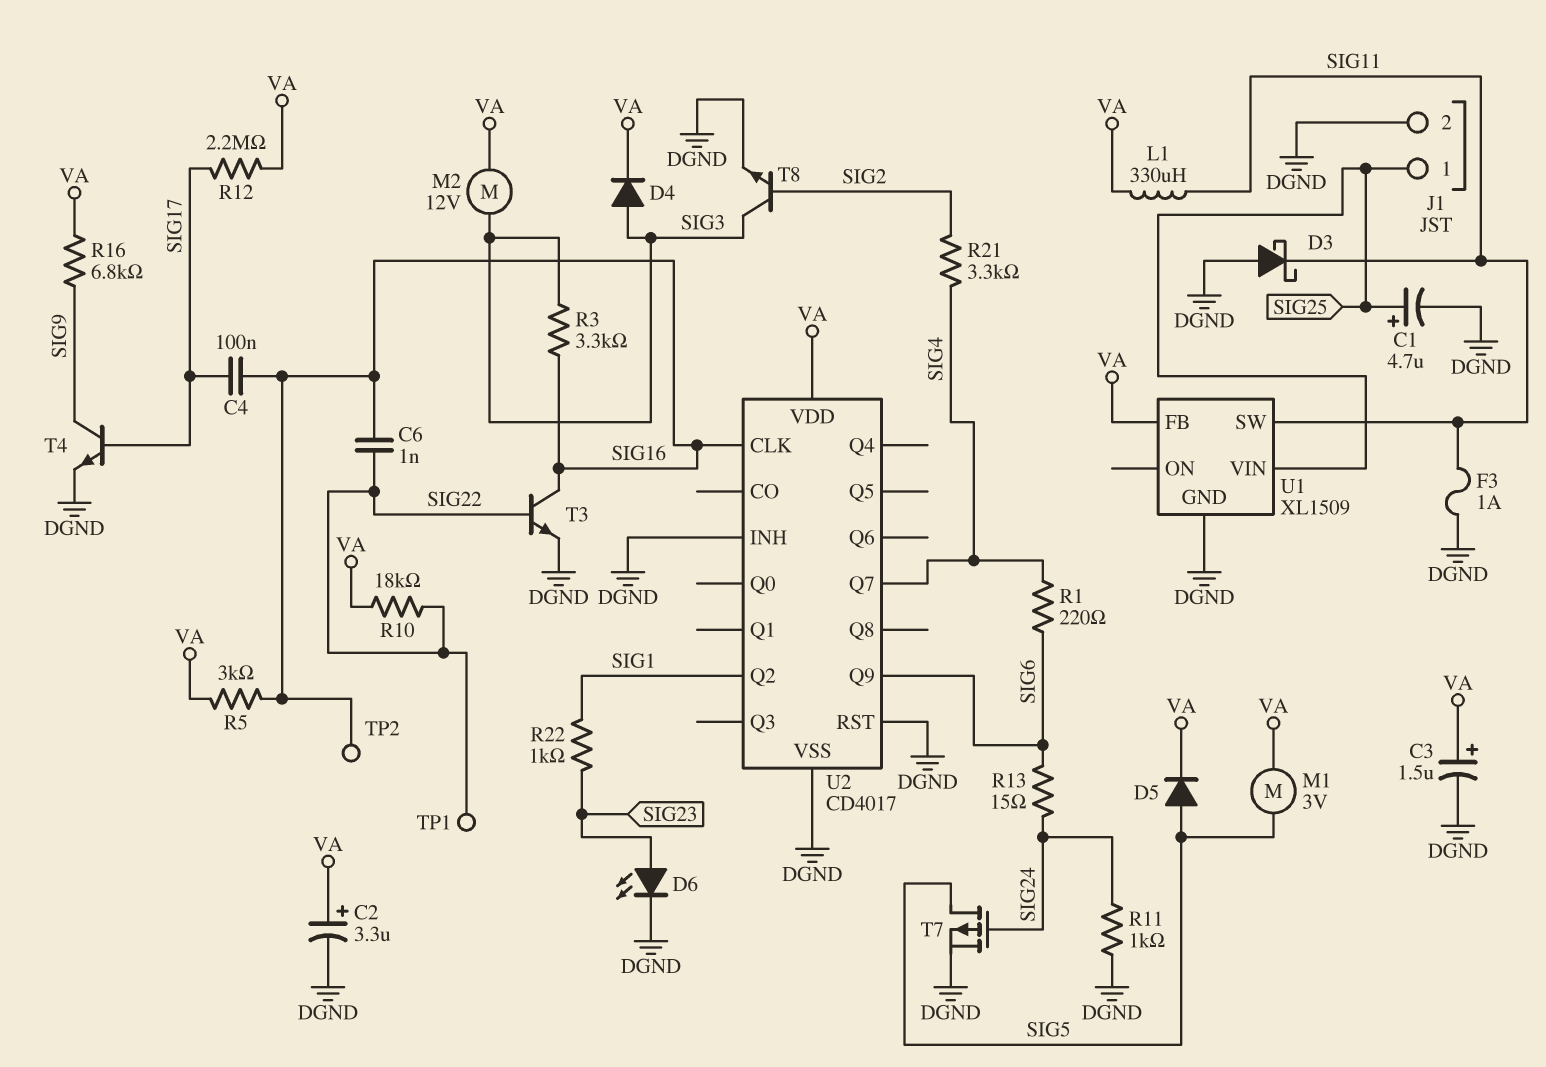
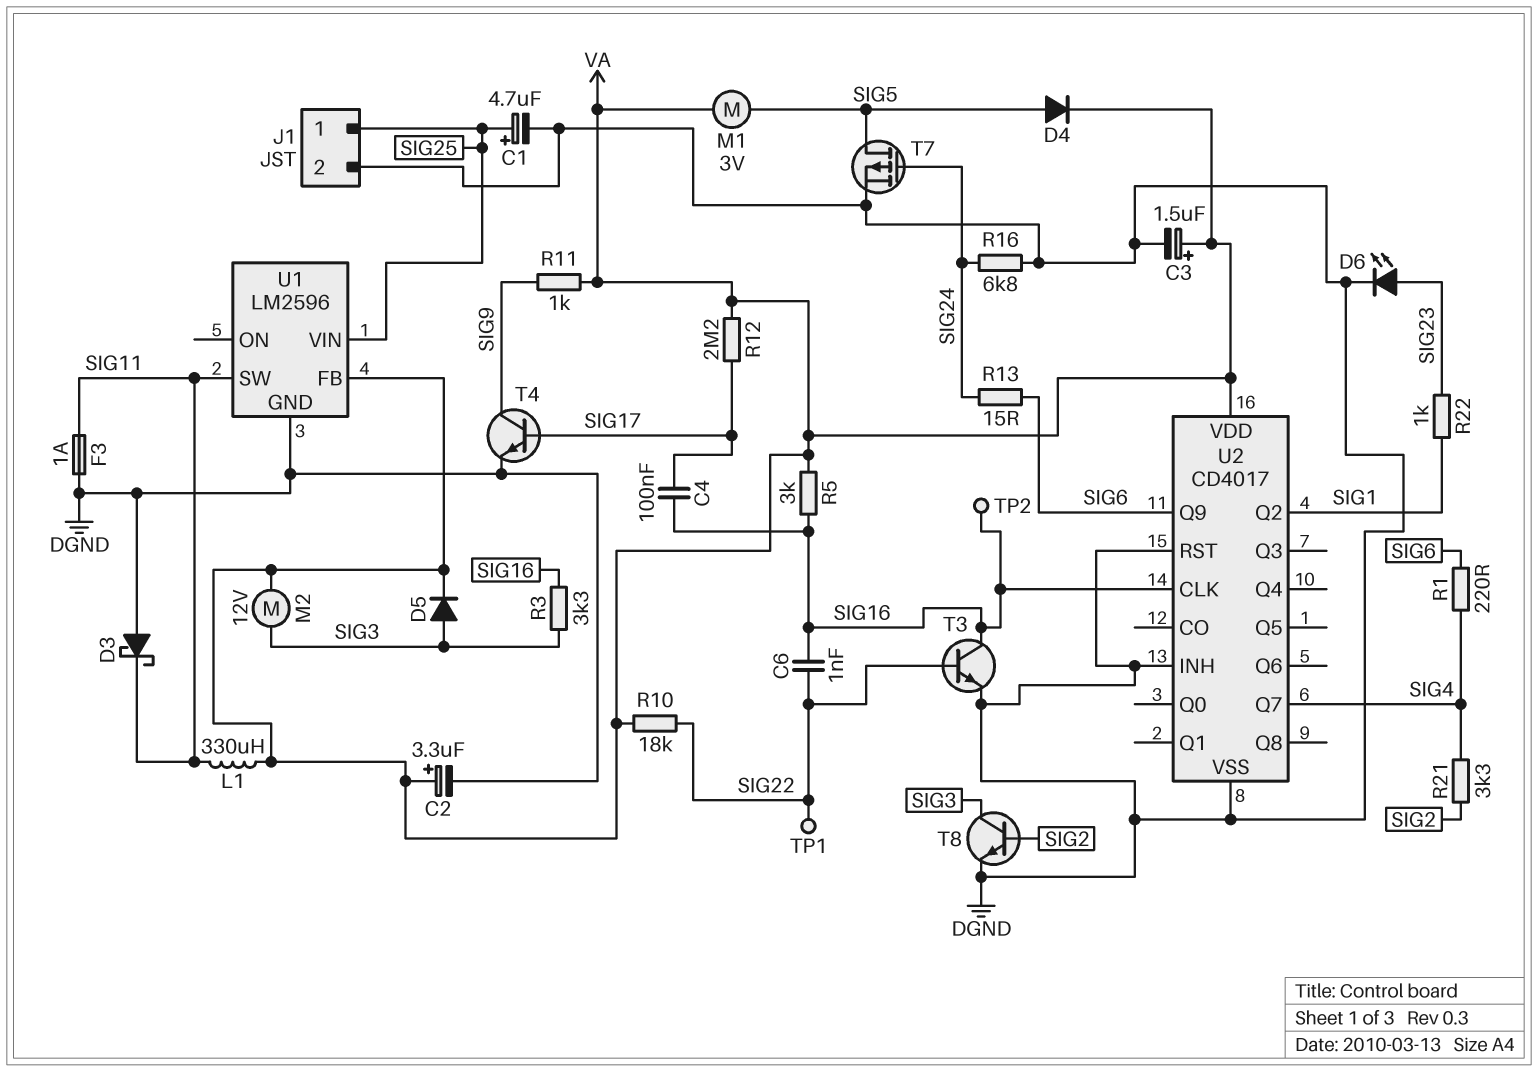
D4: diode (A SIG3, K VA) -> diode (A SIG5, K VA)
D5: diode (A SIG5, K VA) -> diode (A SIG3, K VA)
R11: 1k (DGND, SIG24) -> 1k (SIG9, VA)
R16: 6.8k (SIG9, VA) -> 6.8k (DGND, SIG24)
U1: XL1509 -> LM2596

